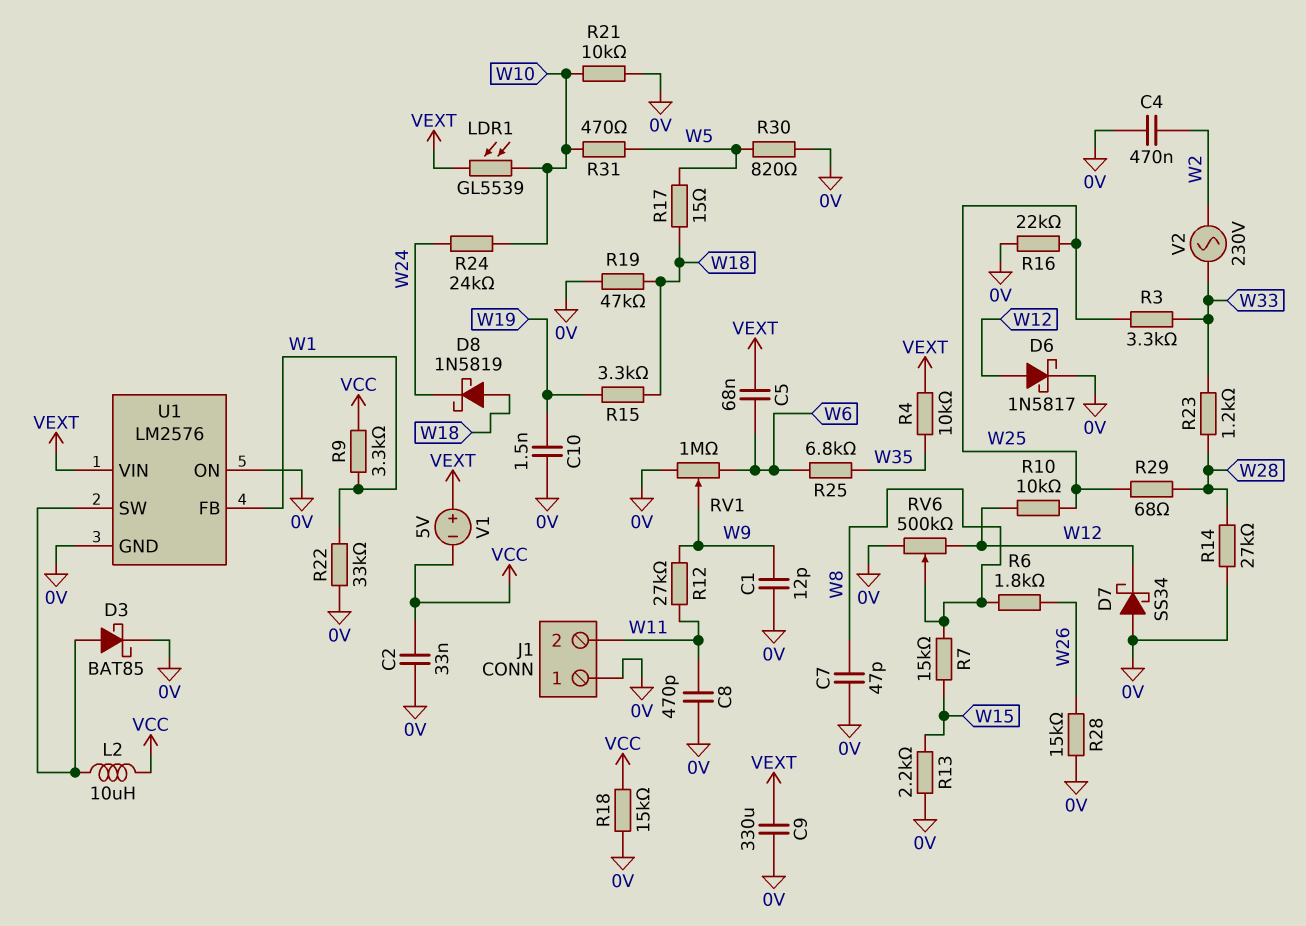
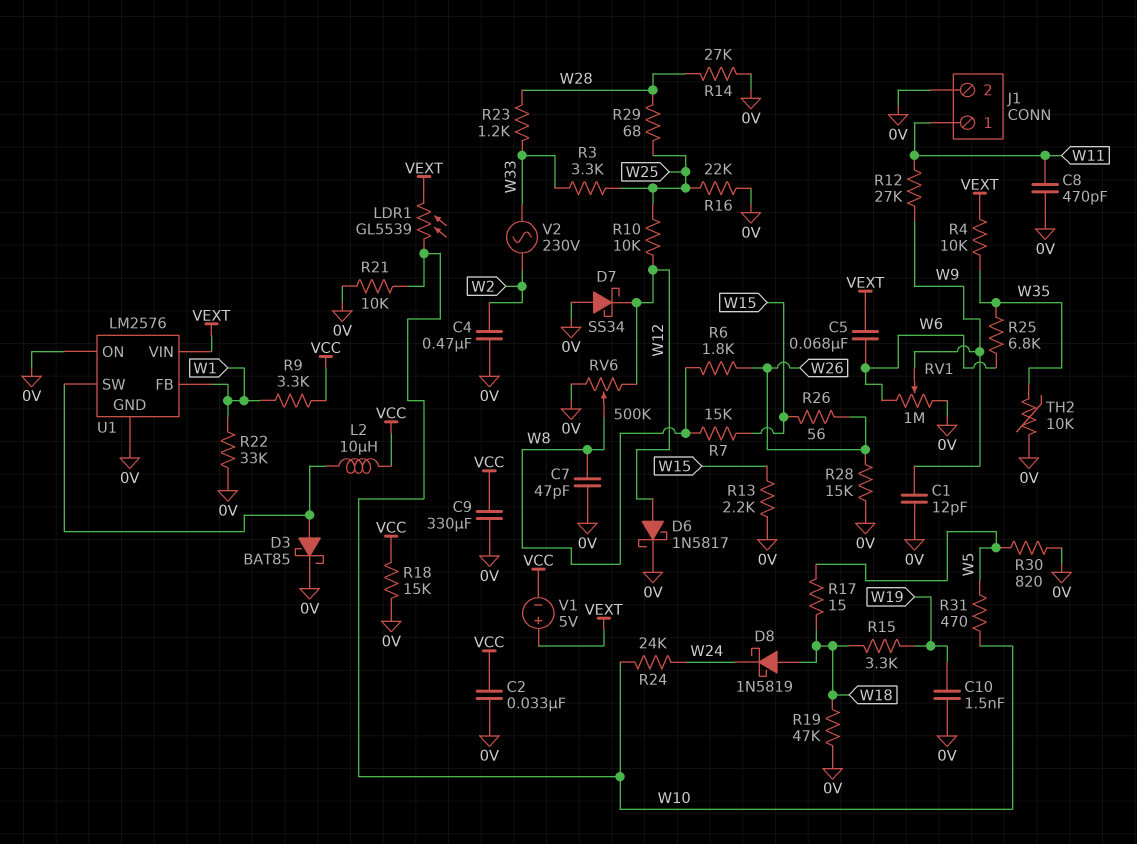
C9: 330uF (0V, VEXT) -> 330uF (0V, VCC)
J1 pin 1: 0V -> W11
J1 pin 2: W11 -> 0V
R26: none -> 56 (W15, W26)
TH2: none -> 10k (0V, W35)

